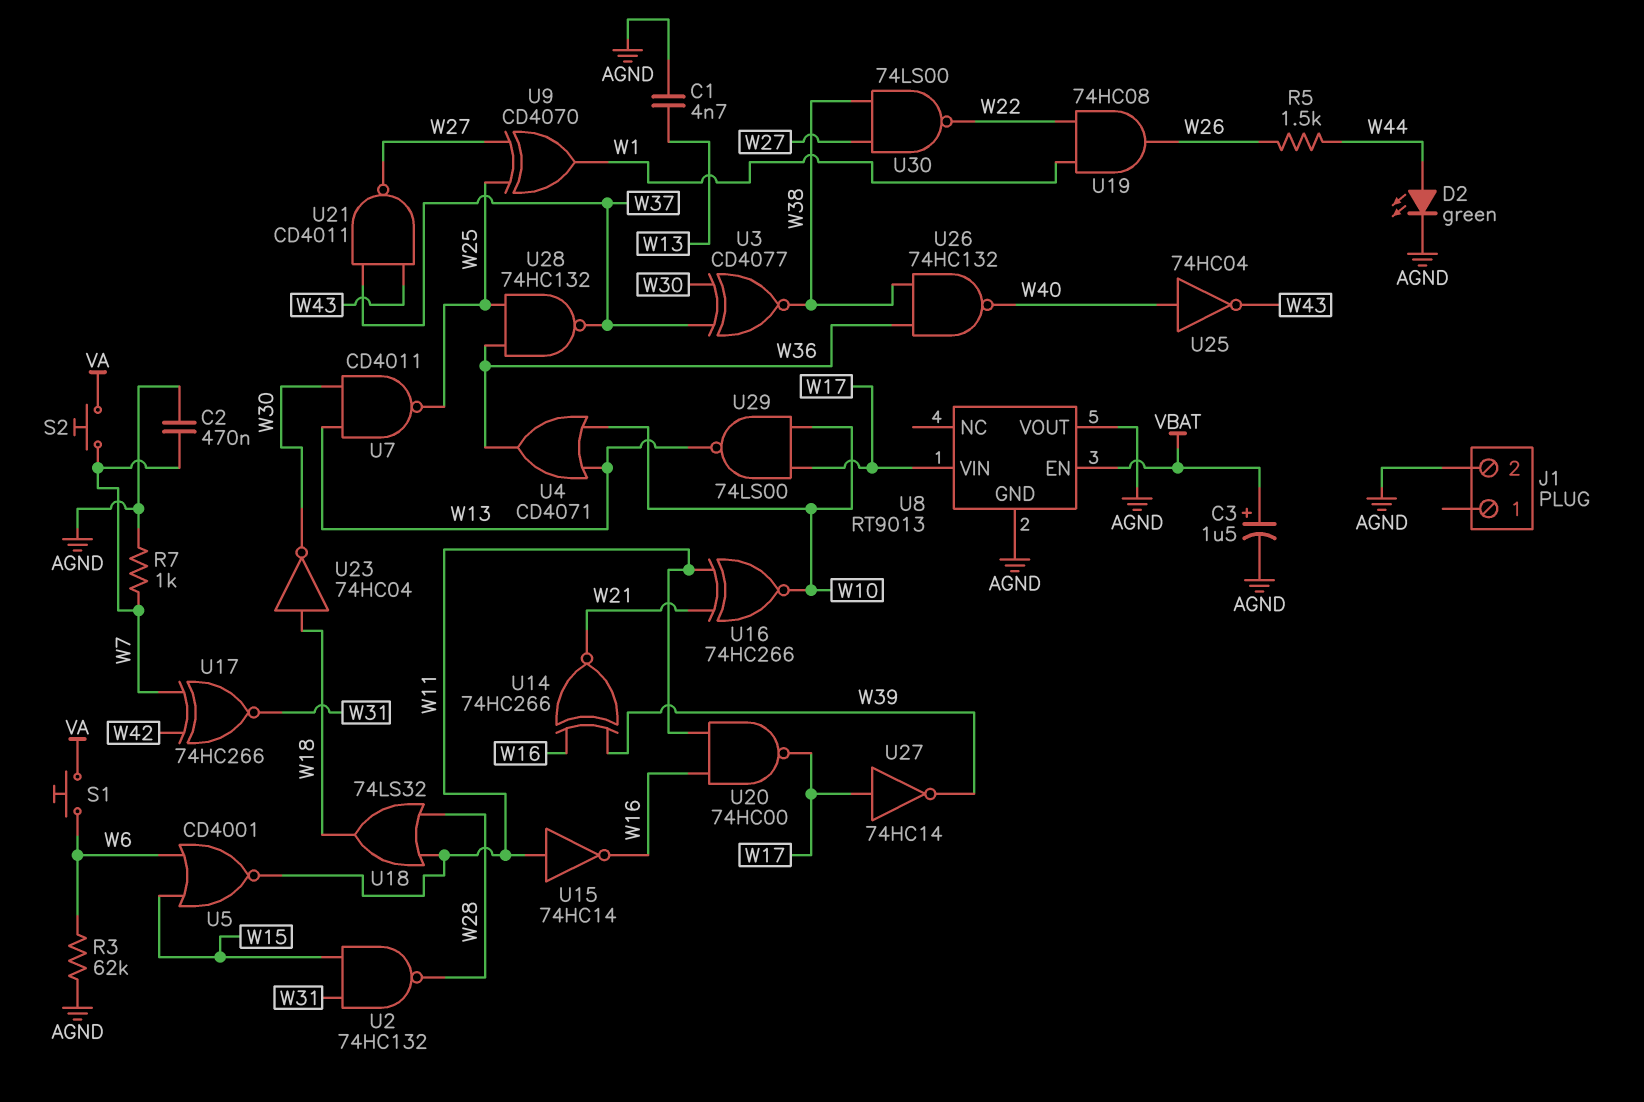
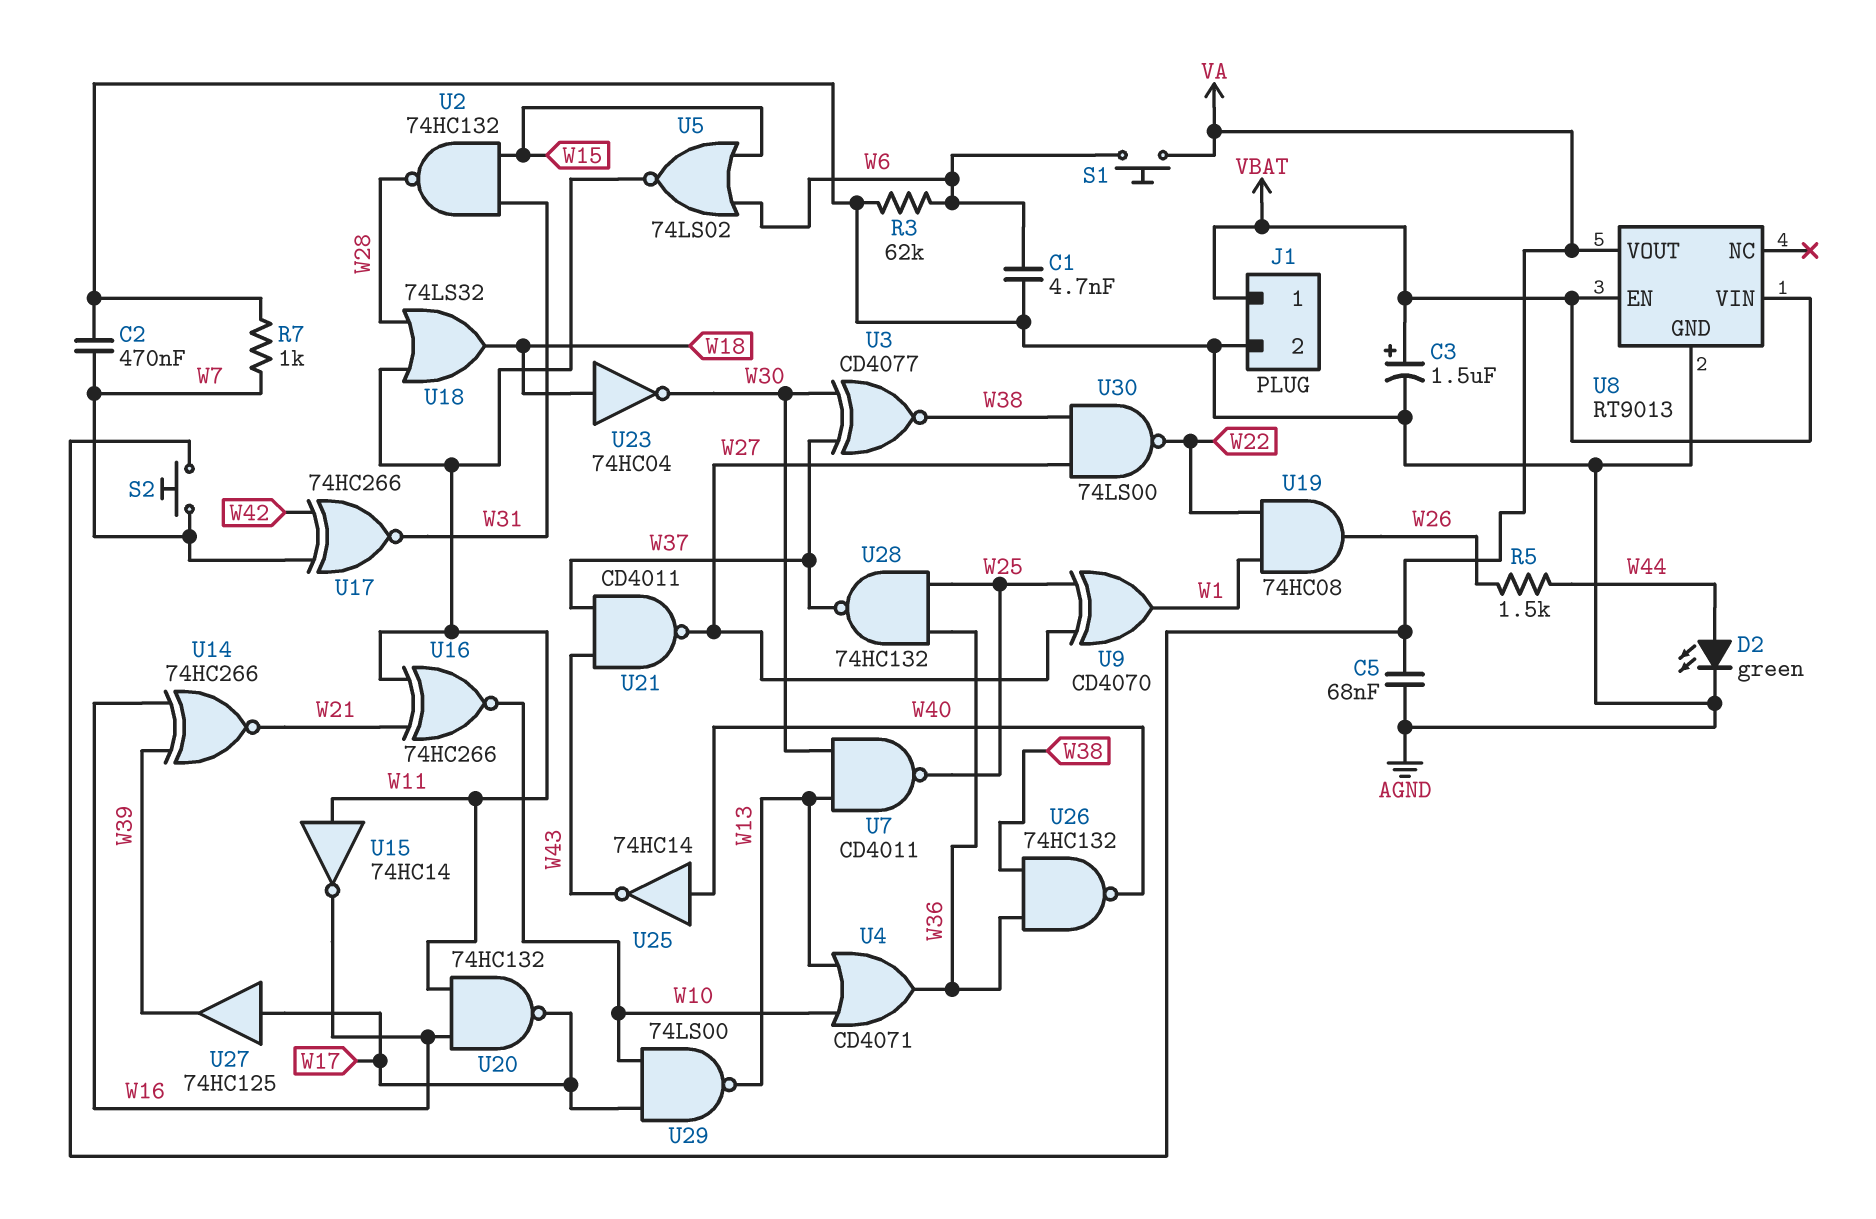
C1: 4.7nF (AGND, W13) -> 4.7nF (AGND, W6)
C5: none -> 68nF (AGND, VA)
J1 pin 1: none -> VBAT
U5: NOR CD4001 (in W6, in W15, out W11) -> NOR 74LS02 (in W6, in W15, out W11)
U8 pin VIN: W17 -> VBAT
U8 pin VOUT: AGND -> VA
U20: NAND 74HC00 (in W11, in W16, out W17) -> NAND 74HC132 (in W11, in W16, out W17)
U25: NOT 74HC04 (in W40, out W43) -> NOT 74HC14 (in W40, out W43)
U27: NOT 74HC14 (in W17, out W39) -> buffer 74HC125 (in W17, out W39)

